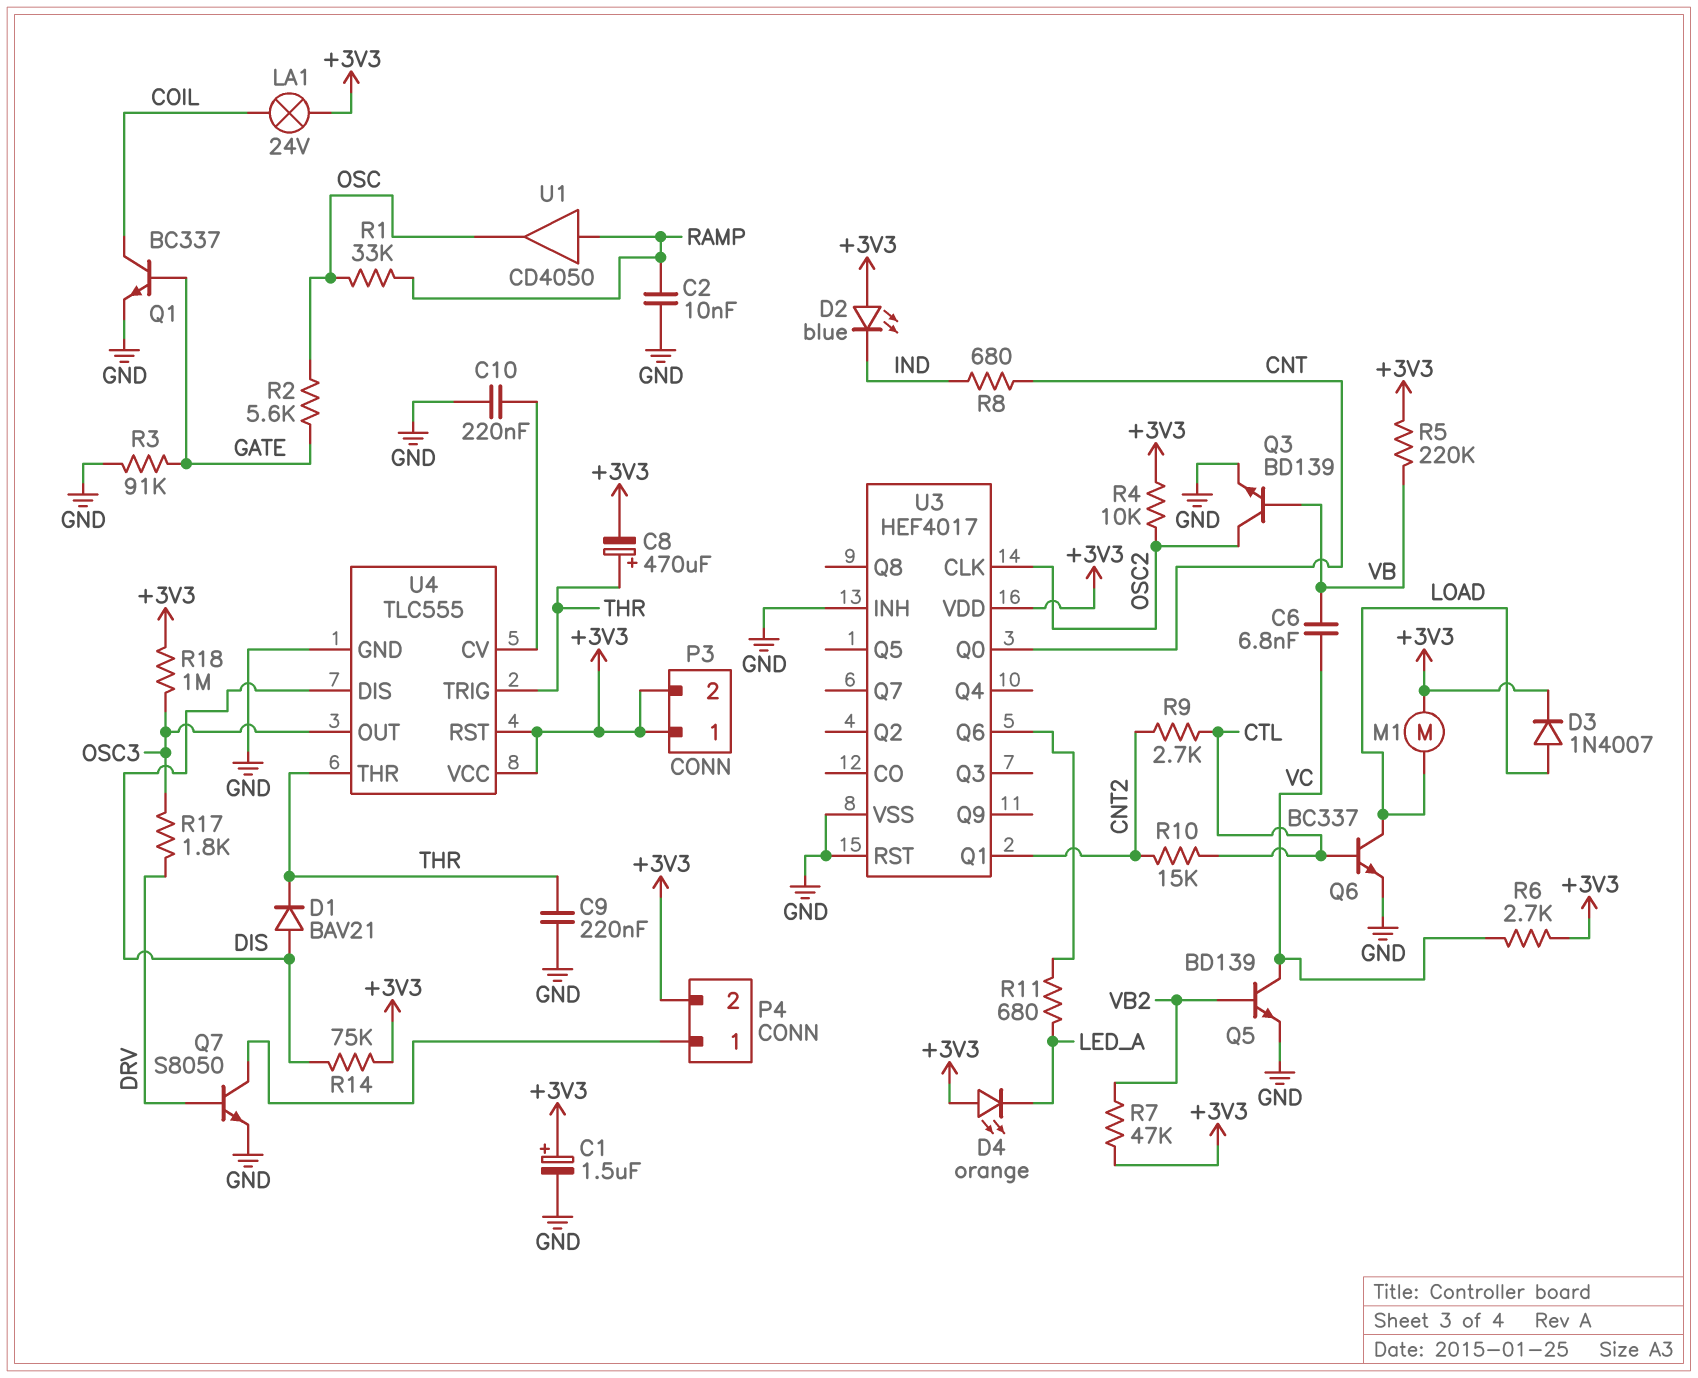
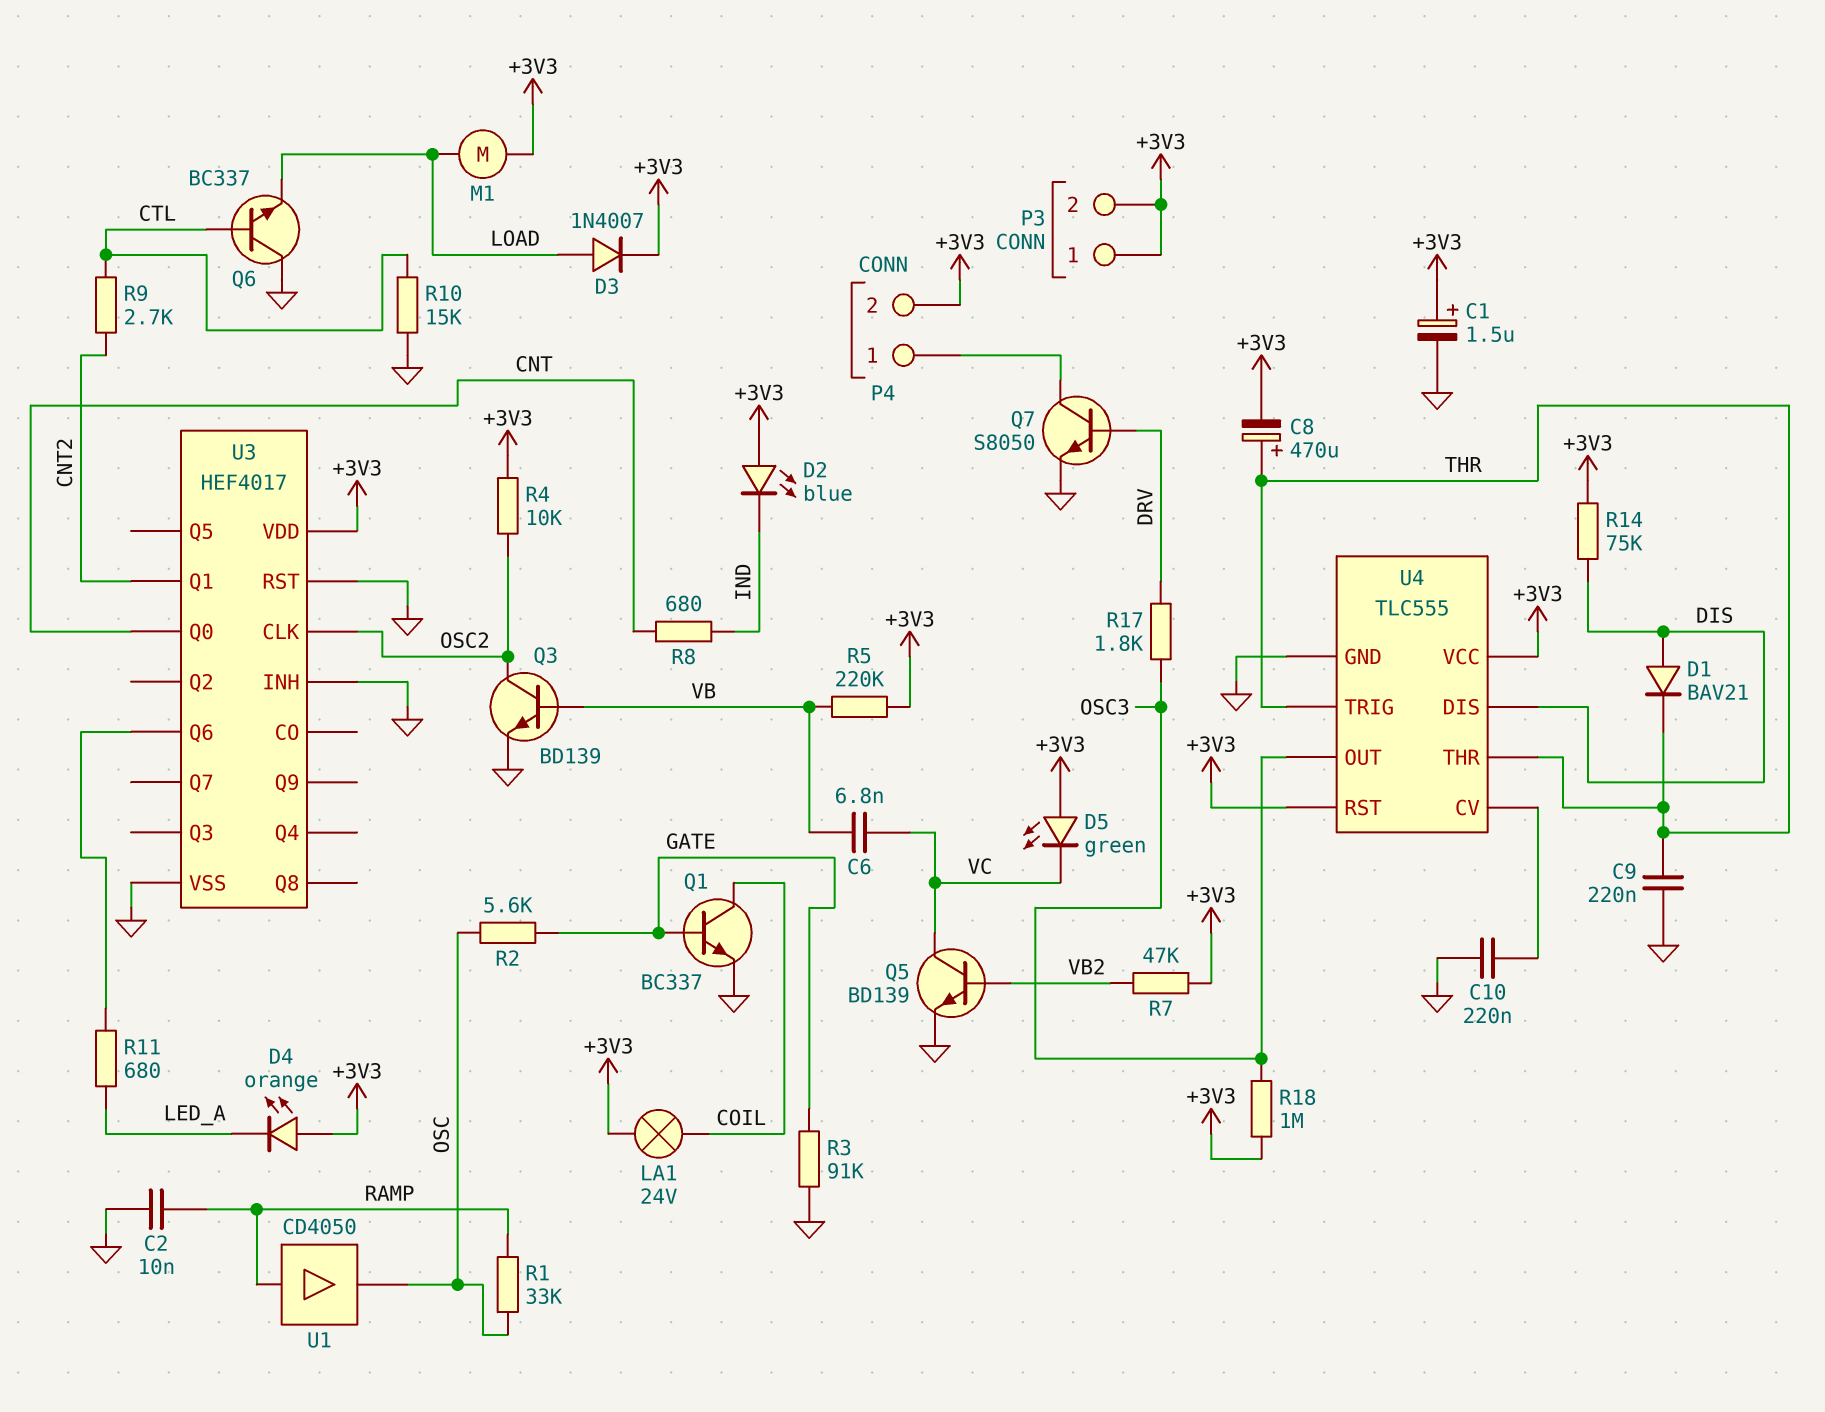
D5: none -> LED green (A +3V3, K VC)
Q6: NPN BC337 (B CTL, C LOAD, E GND) -> NPN BC337 (B CTL, C GND, E LOAD)
R6: 2.7k (+3V3, VC) -> none
R10: 15k (CNT2, CTL) -> 15k (CTL, GND)

